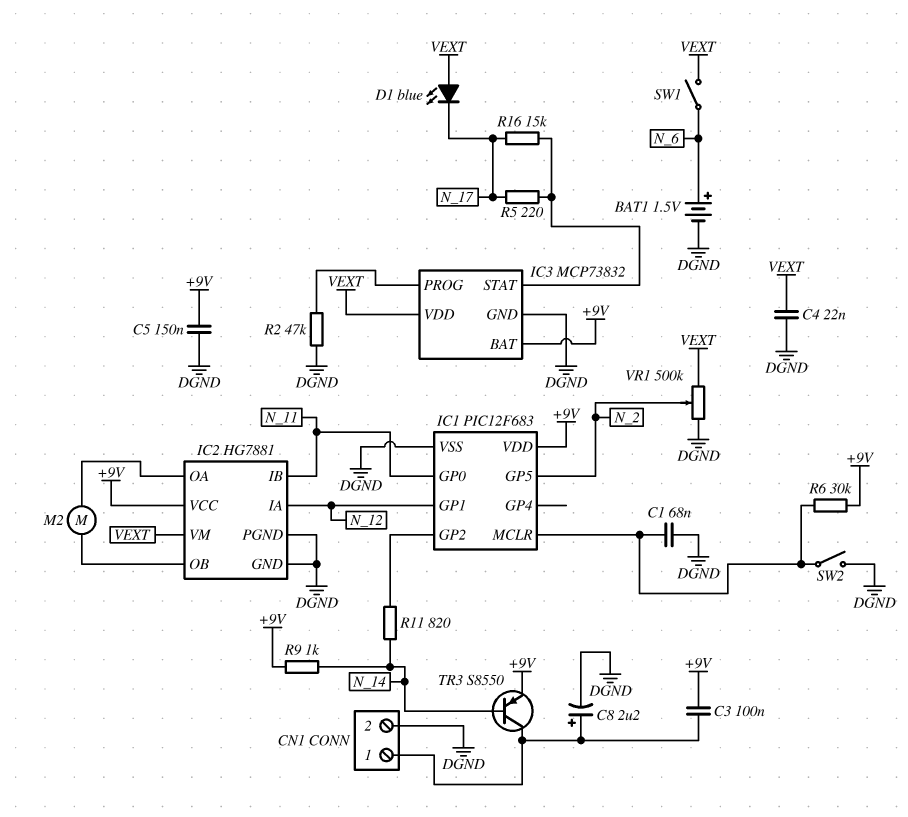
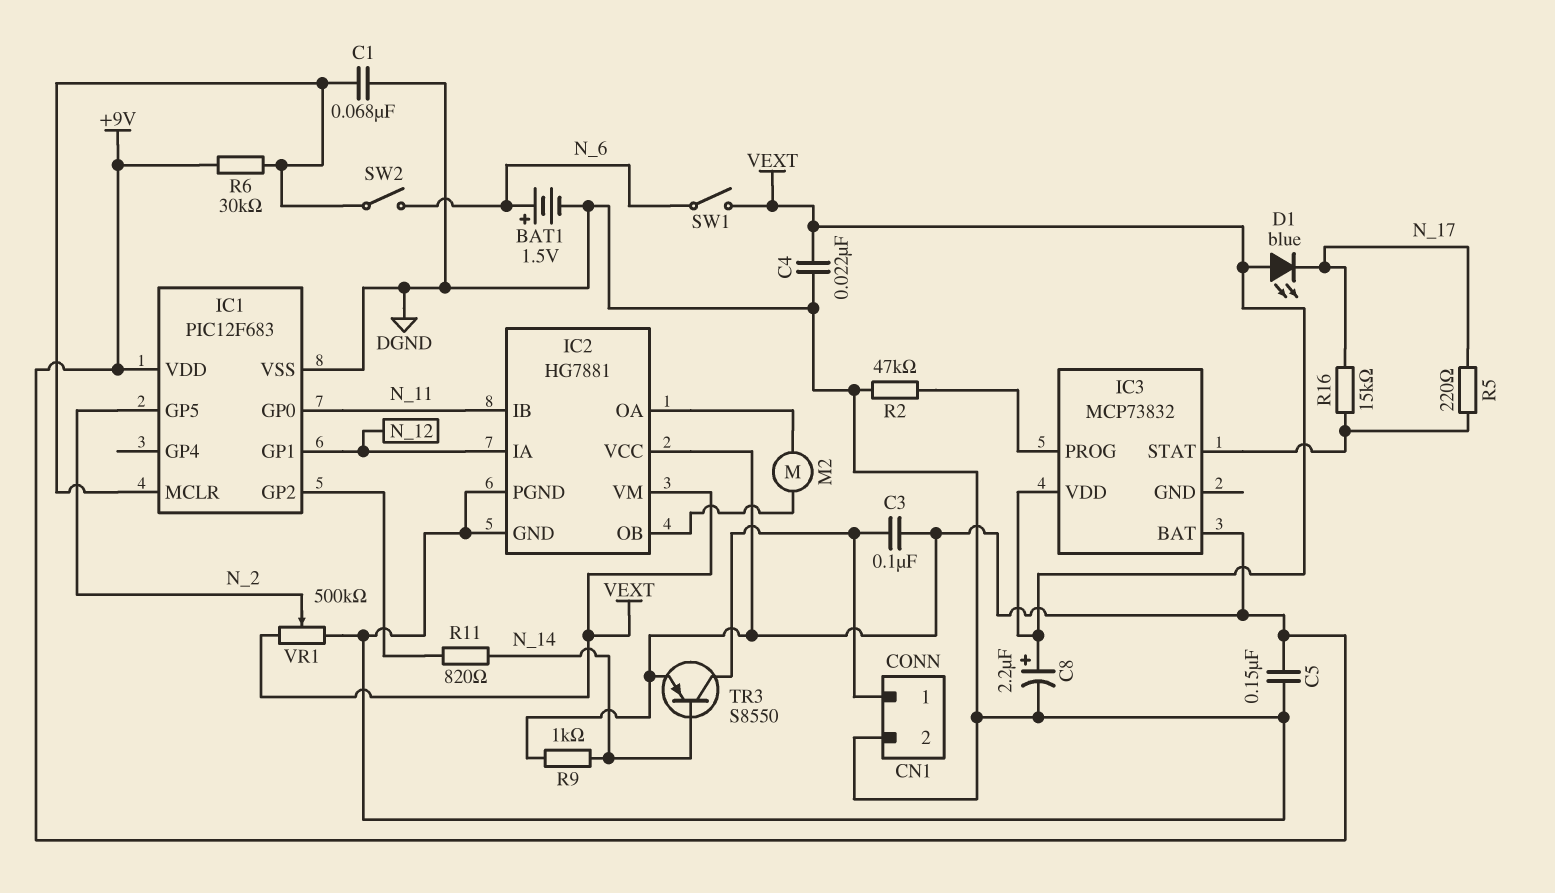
C8: 2.2uF (plus CN1/1, minus DGND) -> 2.2uF (plus VEXT, minus DGND)
IC3 pin GND: DGND -> none
SW2: switch (DGND, IC1/MCLR) -> switch (IC1/MCLR, N_6)

